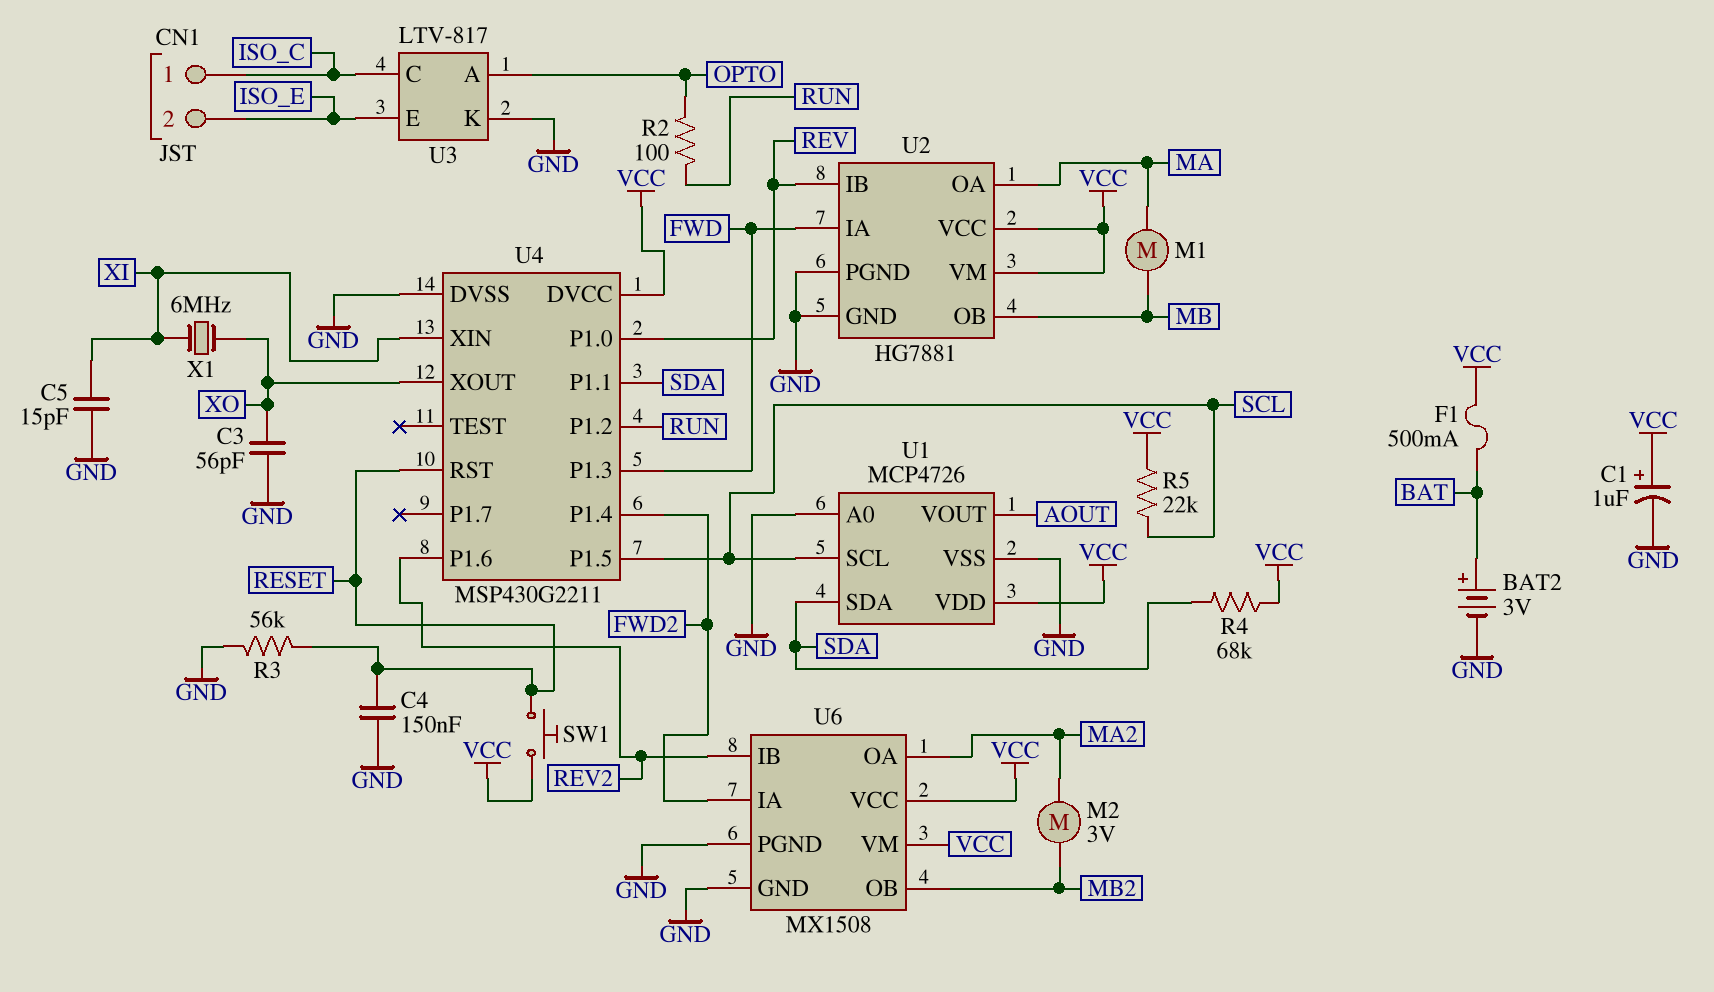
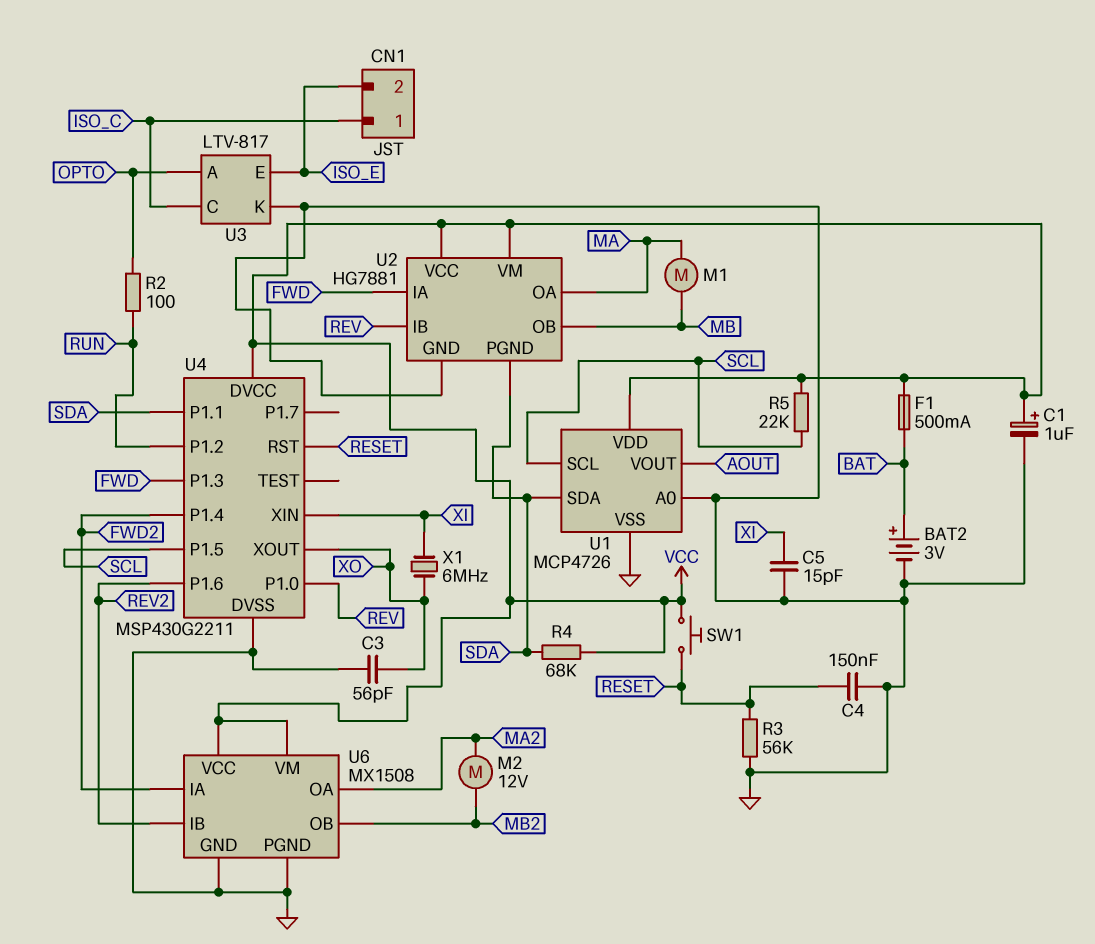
M2: motor 3V (MA2, MB2) -> motor 12V (MA2, MB2)
U2 pin PGND: GND -> SDA

